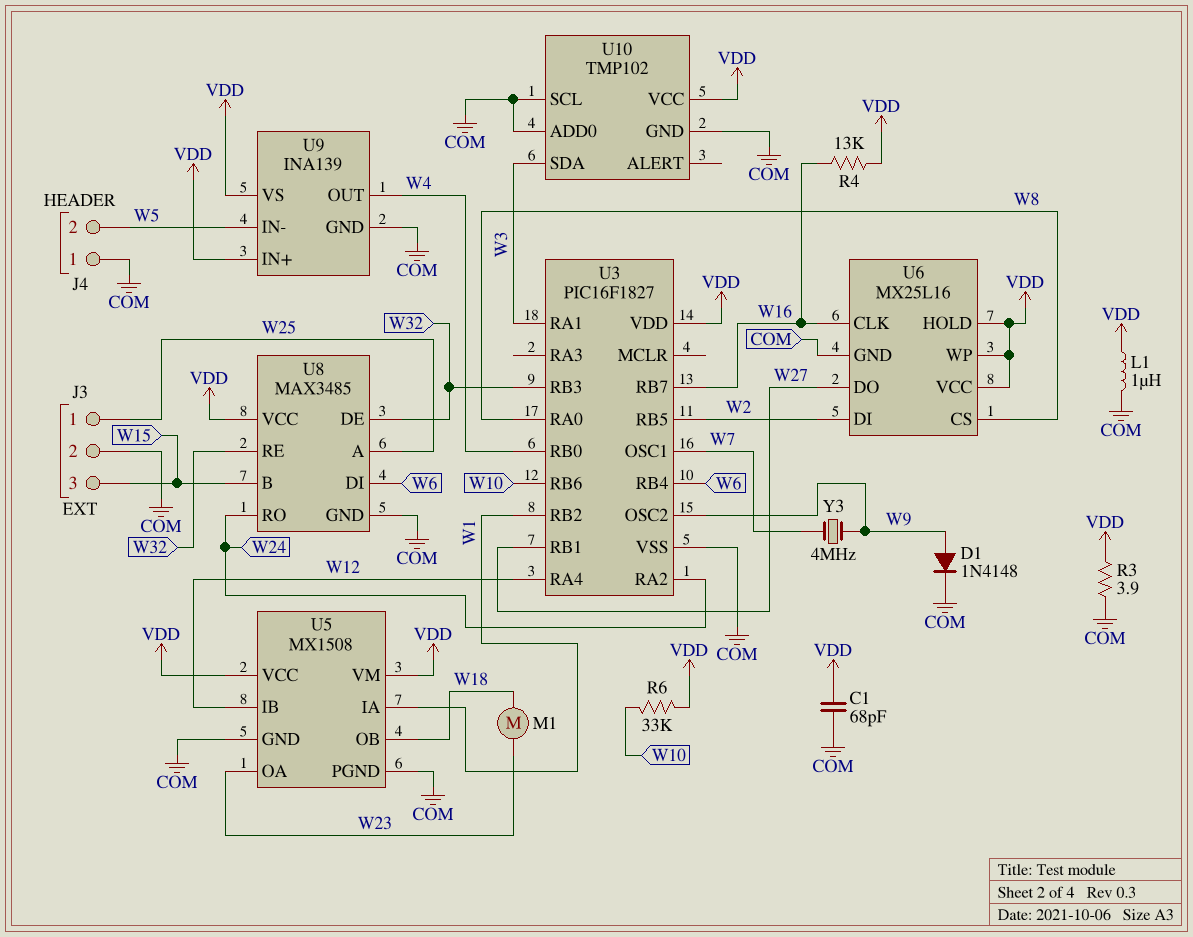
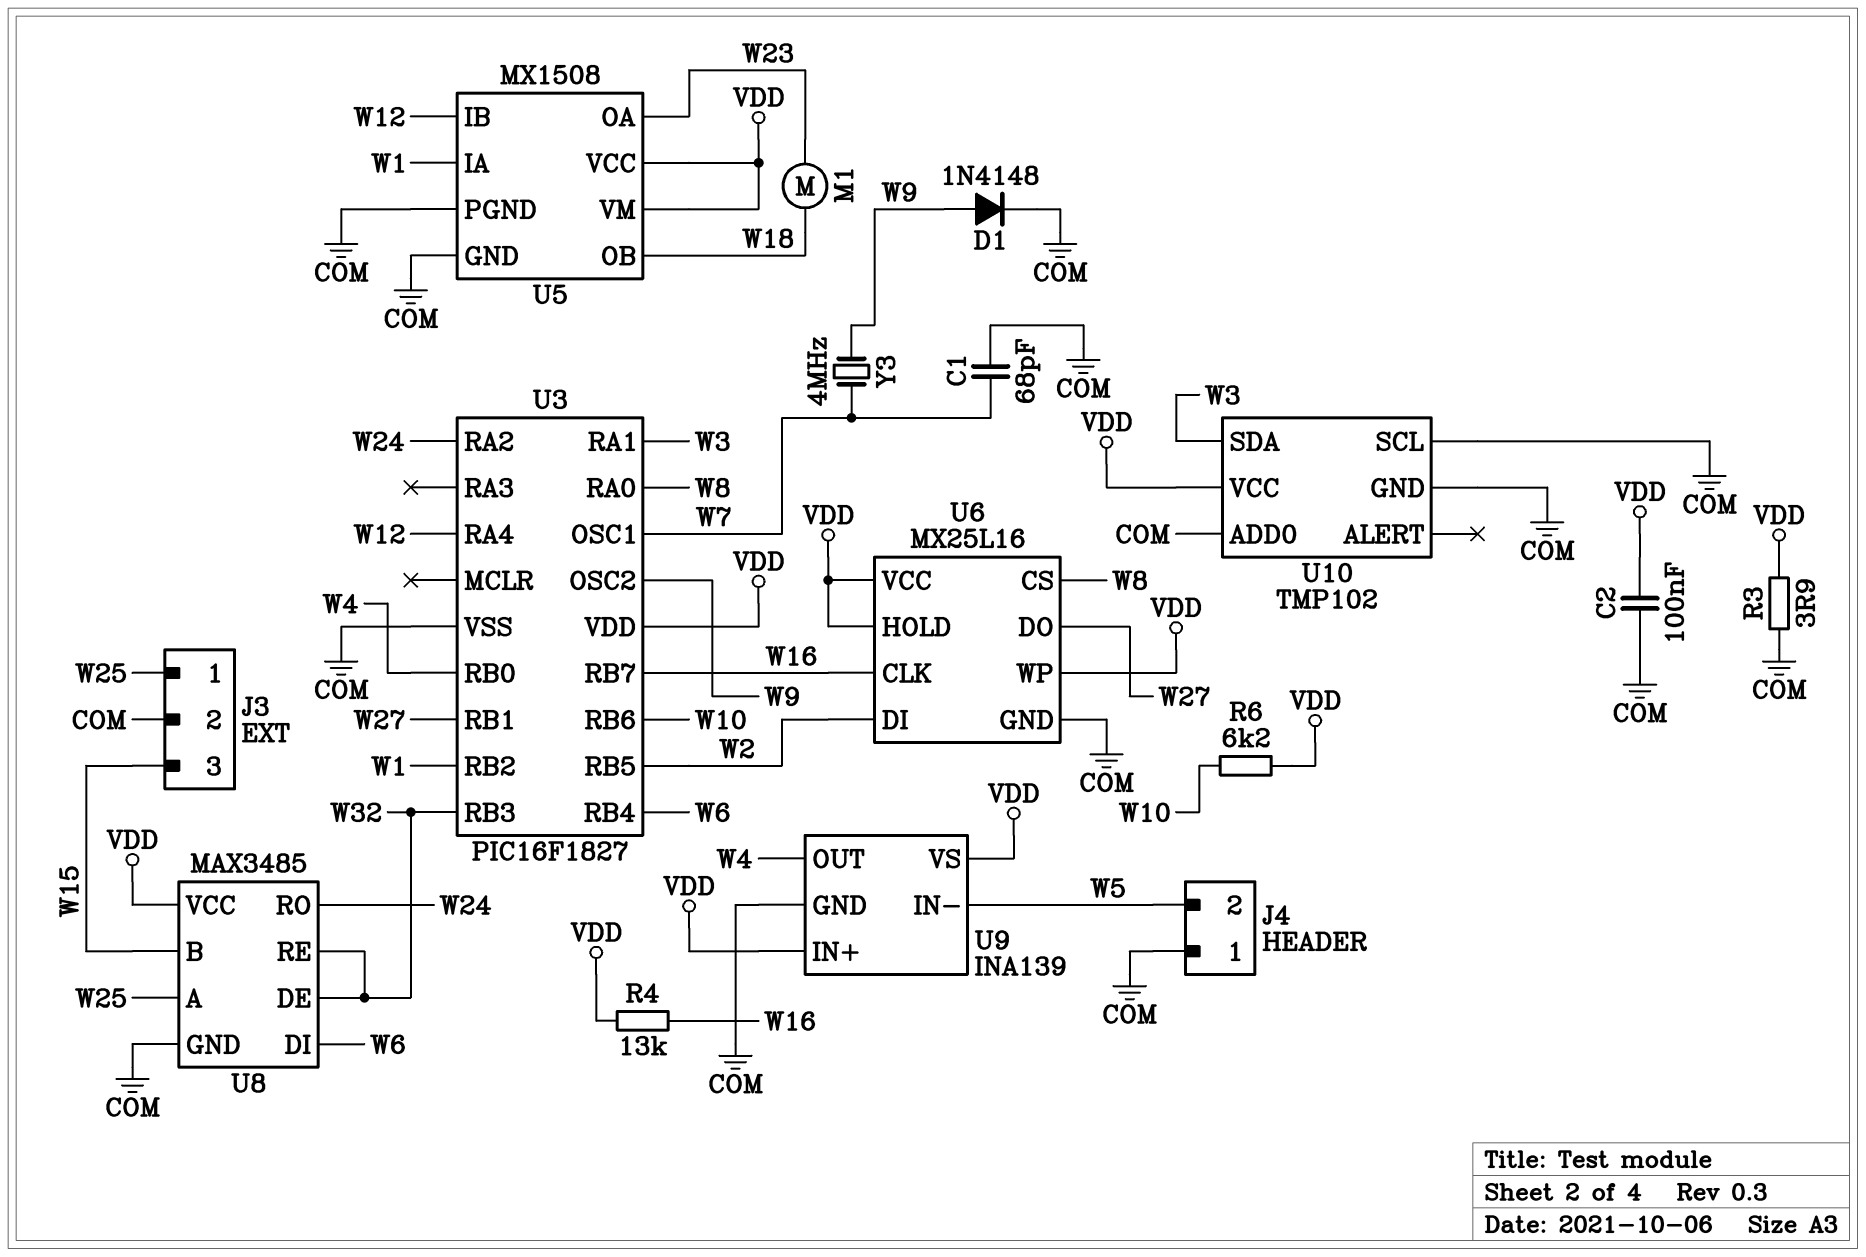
C1: 68pF (COM, VDD) -> 68pF (COM, W7)
C2: none -> 100nF (COM, VDD)
L1: 1uH (COM, VDD) -> none
R6: 33k (VDD, W10) -> 6.2k (VDD, W10)

